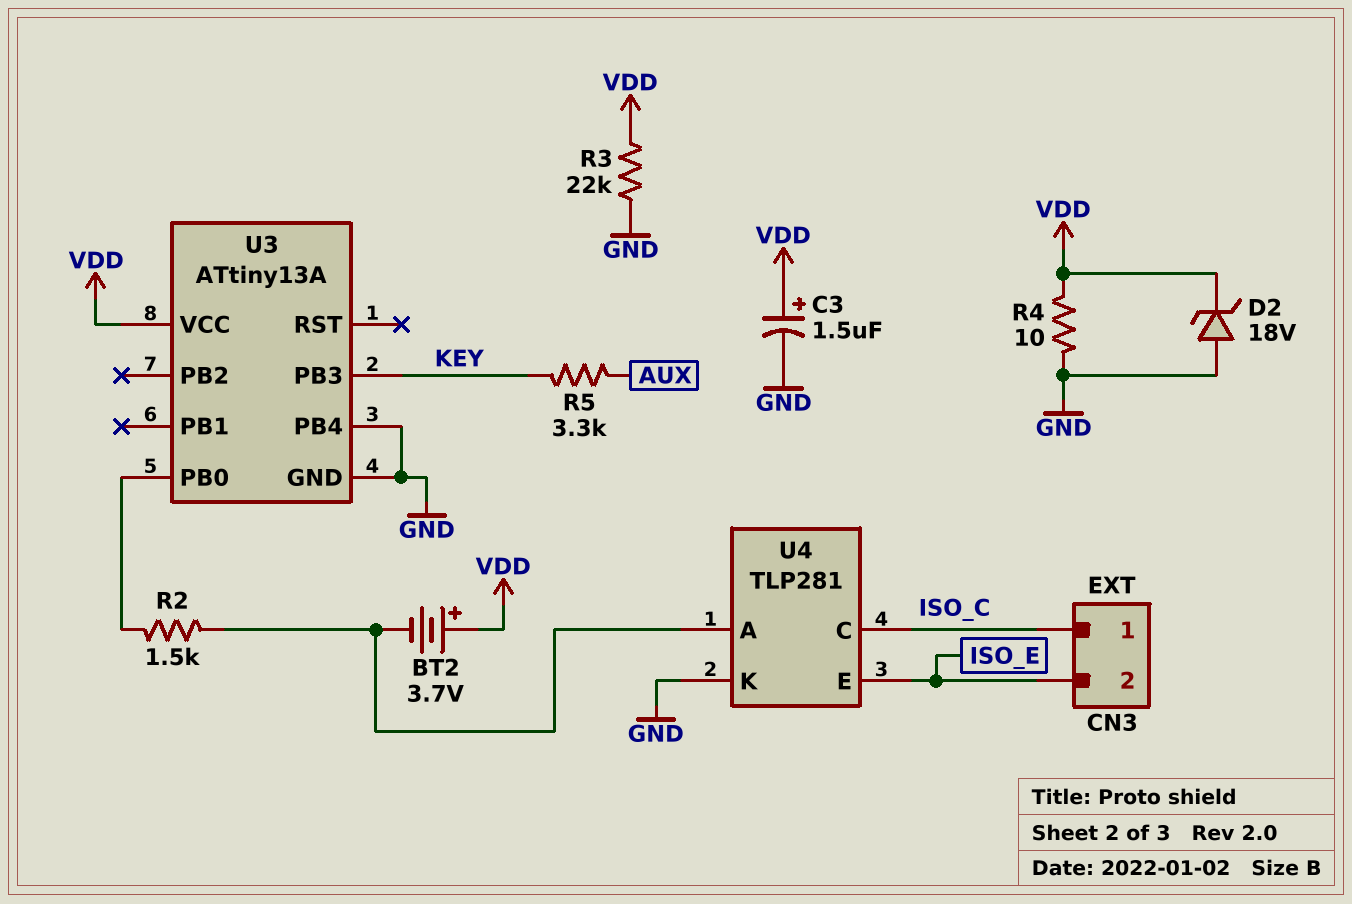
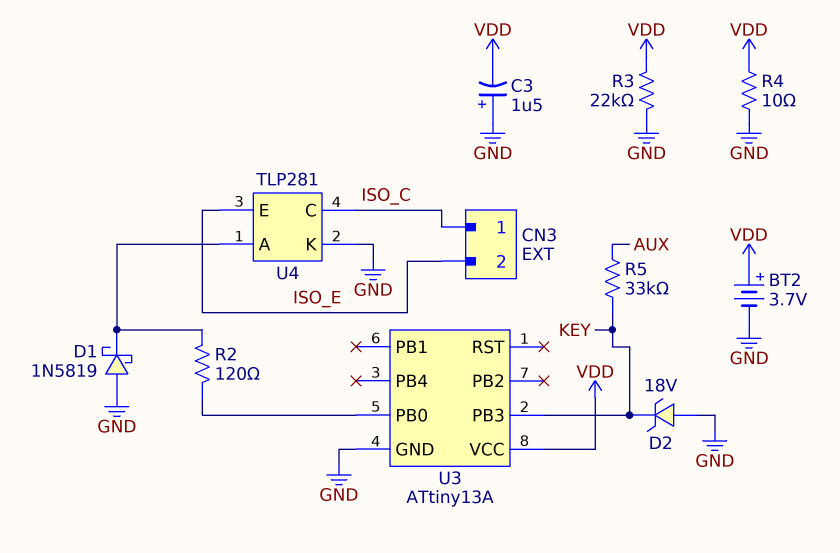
BT2: 3.7V (plus VDD, minus U4/A) -> 3.7V (plus VDD, minus GND)
C3: 1.5uF (plus VDD, minus GND) -> 1.5uF (plus GND, minus VDD)
D1: none -> schottky 1N5819 (A GND, K U4/A)
D2: zener 18V (A GND, K VDD) -> zener 18V (A GND, K KEY)
R2: 1.5k (U3/PB0, U4/A) -> 120 (U3/PB0, U4/A)
R5: 3.3k (AUX, KEY) -> 33k (AUX, KEY)
U3 pin PB4: GND -> none

